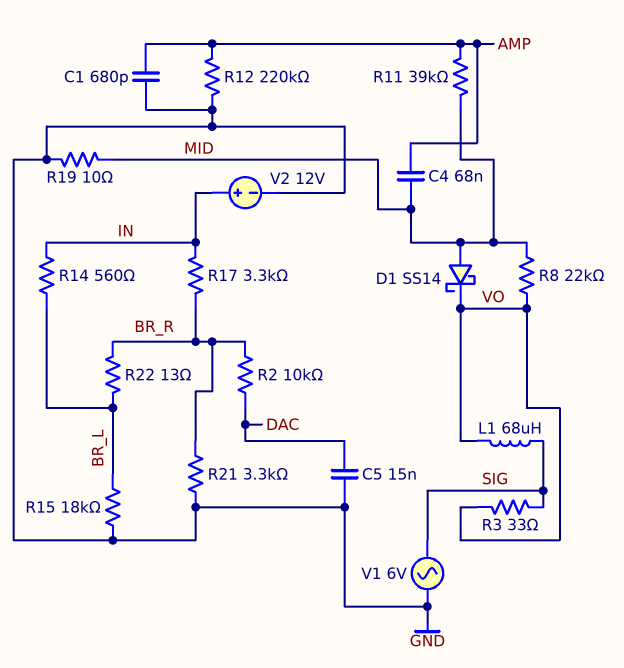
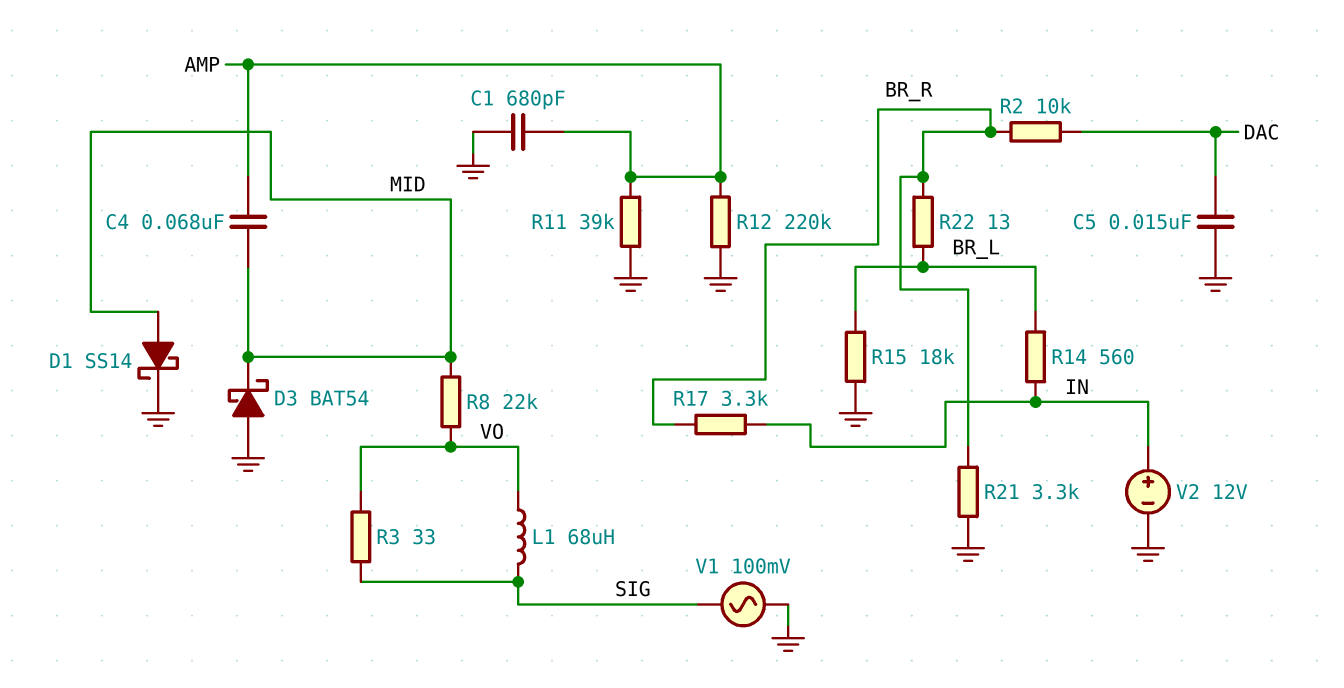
D1: schottky SS14 (A MID, K VO) -> schottky SS14 (A MID, K GND)
D3: none -> schottky BAT54 (A GND, K MID)
R11: 39k (AMP, MID) -> 39k (AMP, GND)
R19: 10 (GND, MID) -> none
V1: AC 6V (GND, SIG) -> AC 100mV (GND, SIG)

